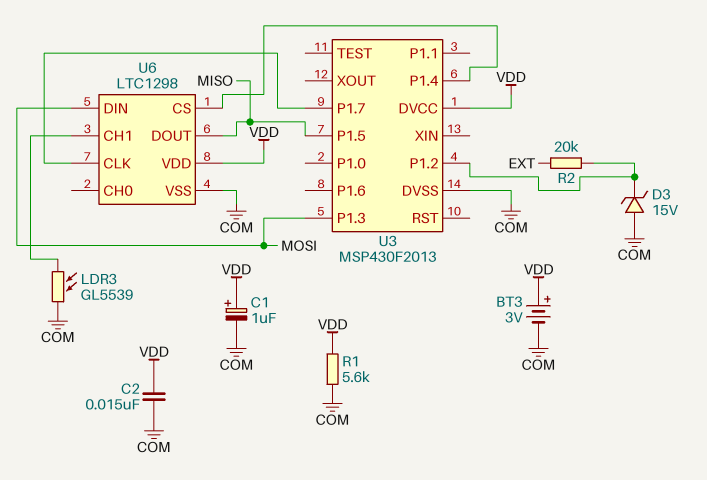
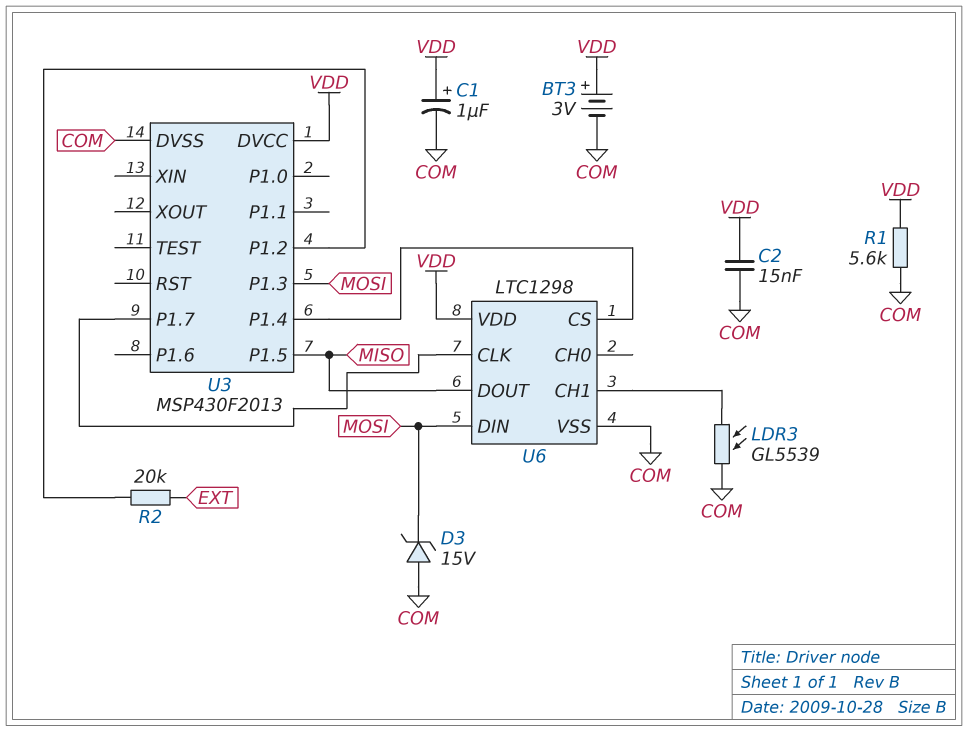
D3: zener 15V (A COM, K U3/P1.2) -> zener 15V (A COM, K MOSI)

